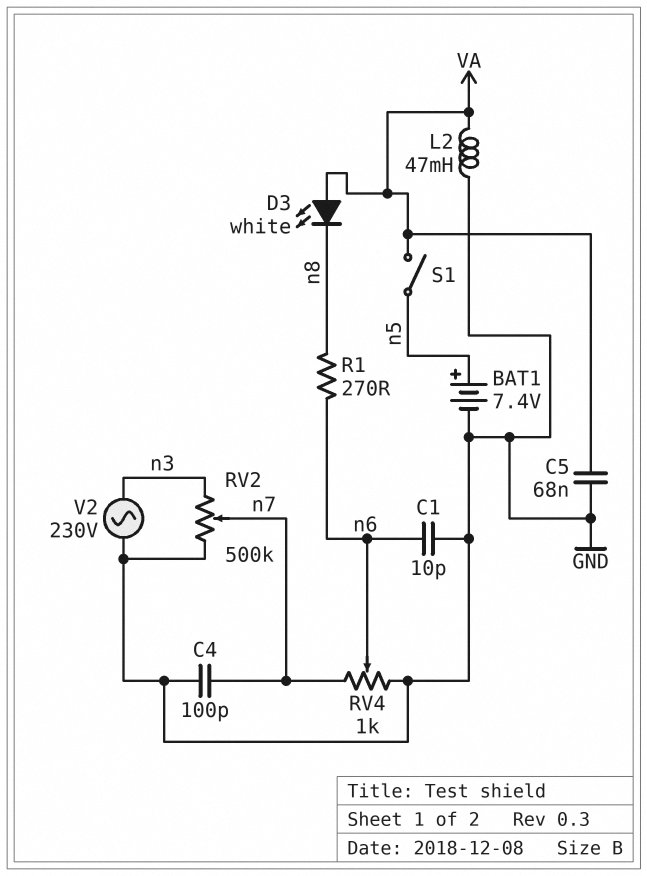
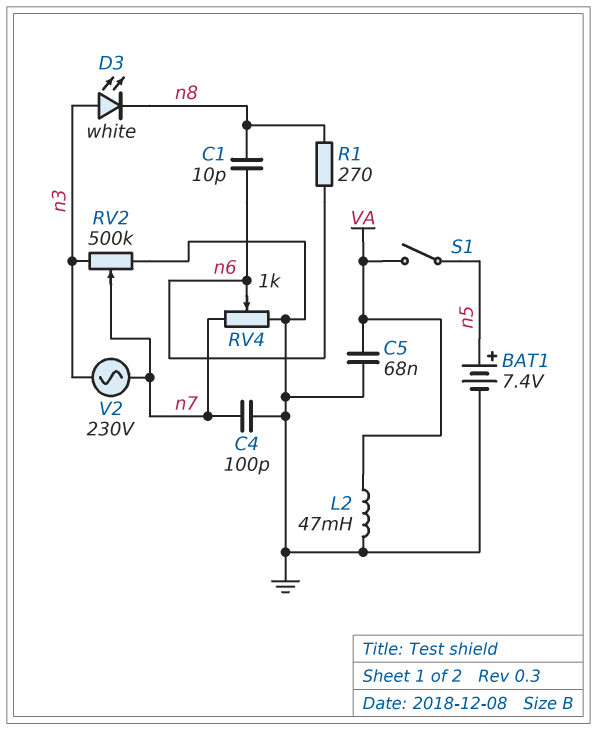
C1: 10pF (GND, n6) -> 10pF (n6, n8)
D3: LED white (A VA, K n8) -> LED white (A n3, K n8)
V2: AC 230V (GND, n3) -> AC 230V (n3, n7)

